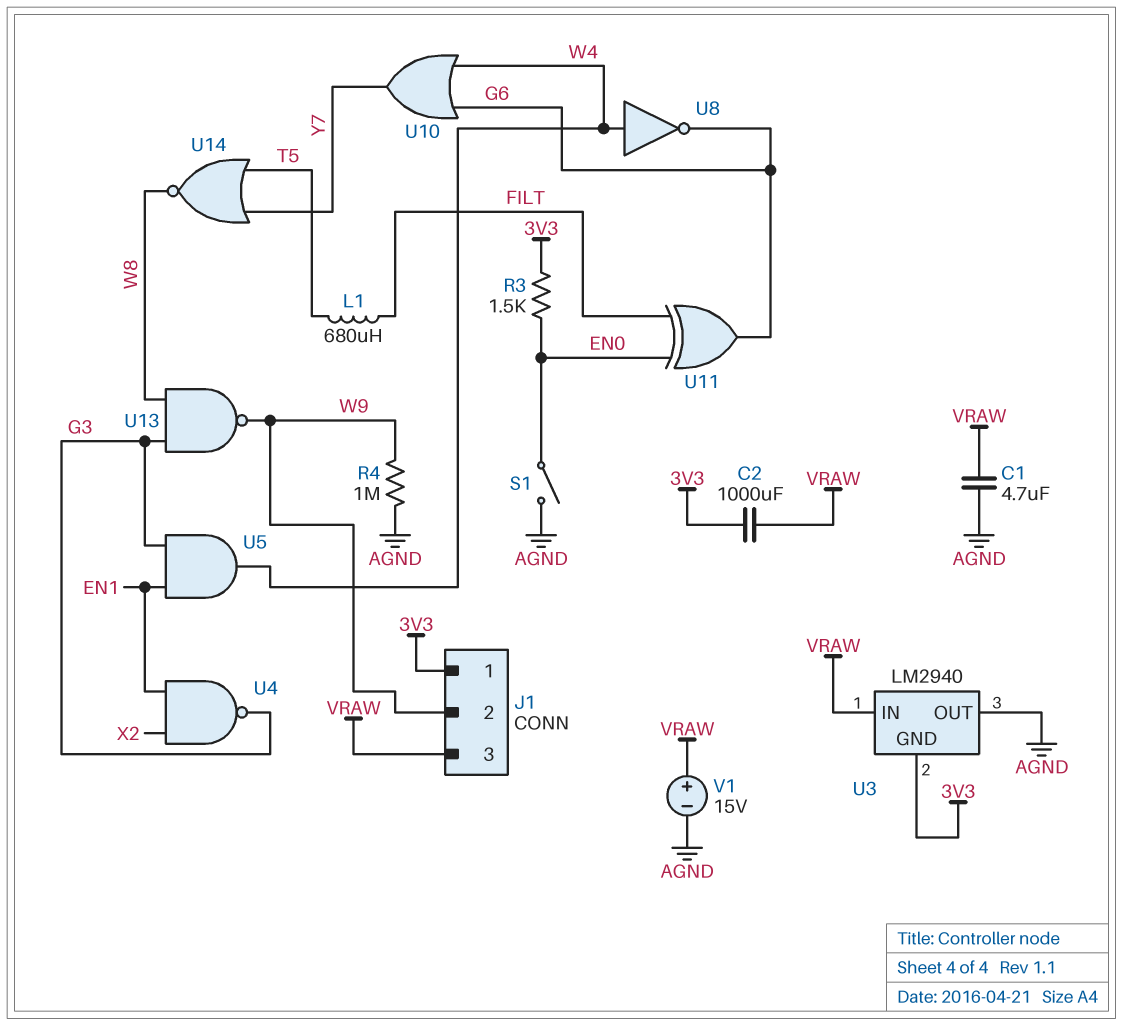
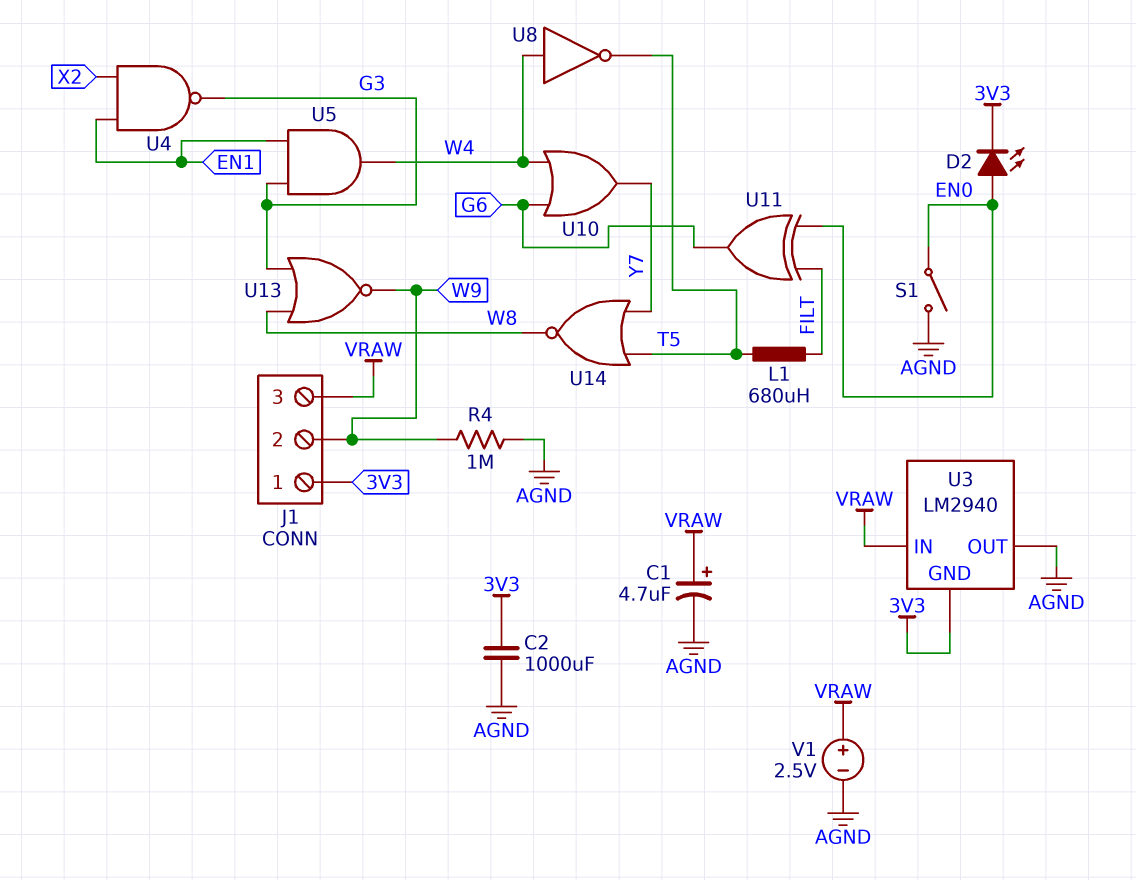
C1: 4.7uF (AGND, VRAW) -> 4.7uF (plus VRAW, minus AGND)
C2: 1000uF (3V3, VRAW) -> 1000uF (3V3, AGND)
D2: none -> LED (A EN0, K 3V3)
R3: 1.5k (3V3, EN0) -> none
U8: NOT (in W4, out G6) -> NOT (in W4, out T5)
U13: NAND (in G3, in W8, out W9) -> NOR (in G3, in W8, out W9)
V1: 15V (plus VRAW, minus AGND) -> 2.5V (plus VRAW, minus AGND)

